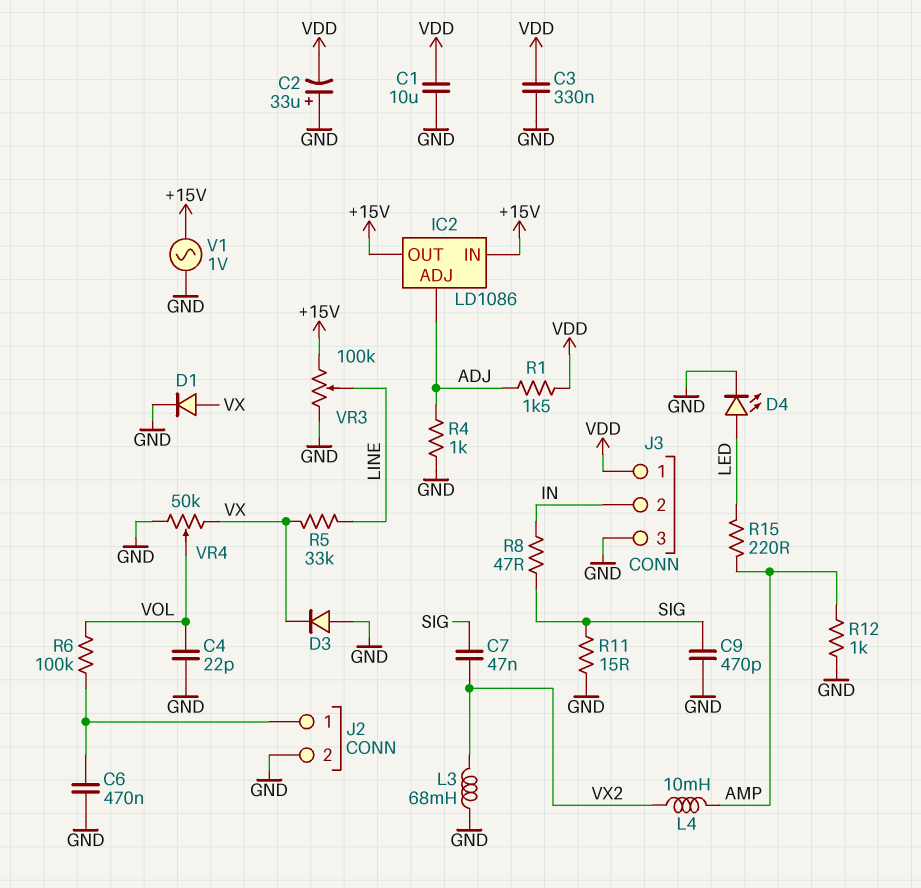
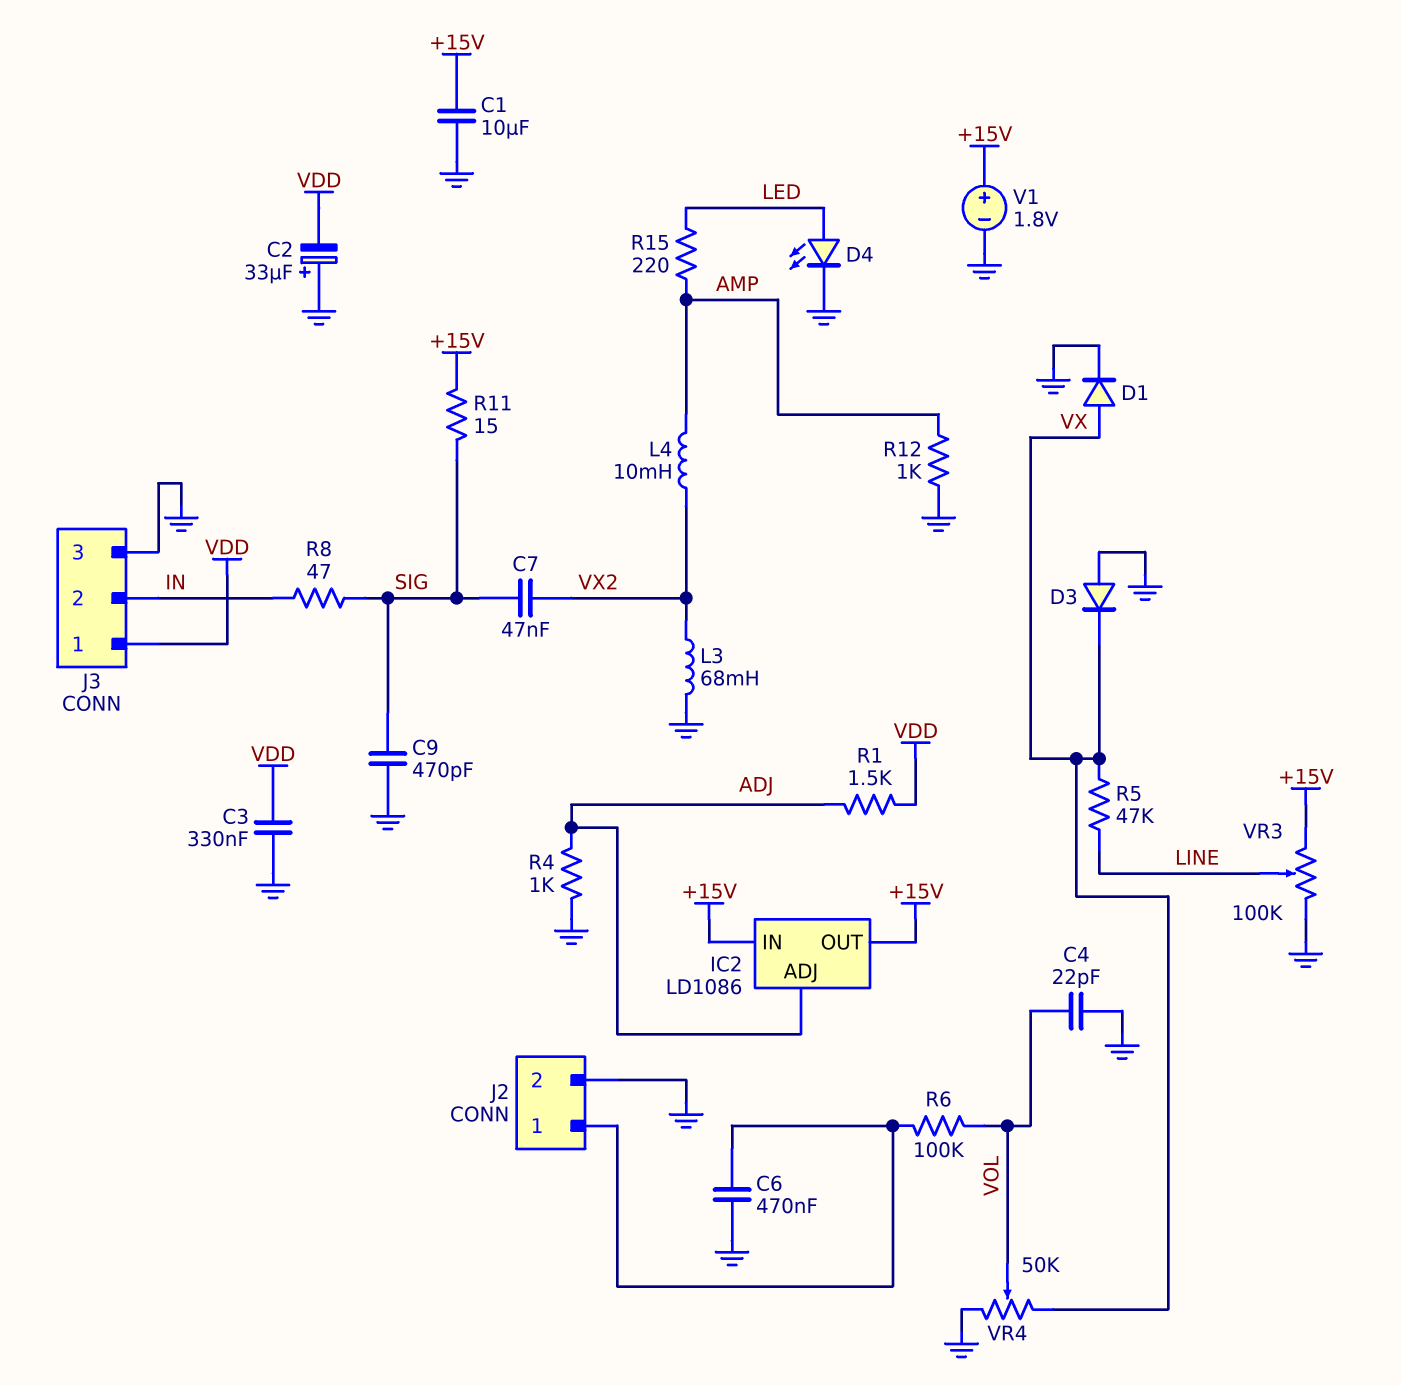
C1: 10uF (GND, VDD) -> 10uF (+15V, GND)
R5: 33k (LINE, VX) -> 47k (LINE, VX)
R11: 15 (GND, SIG) -> 15 (+15V, SIG)
V1: AC 1V (+15V, GND) -> 1.8V (plus +15V, minus GND)

